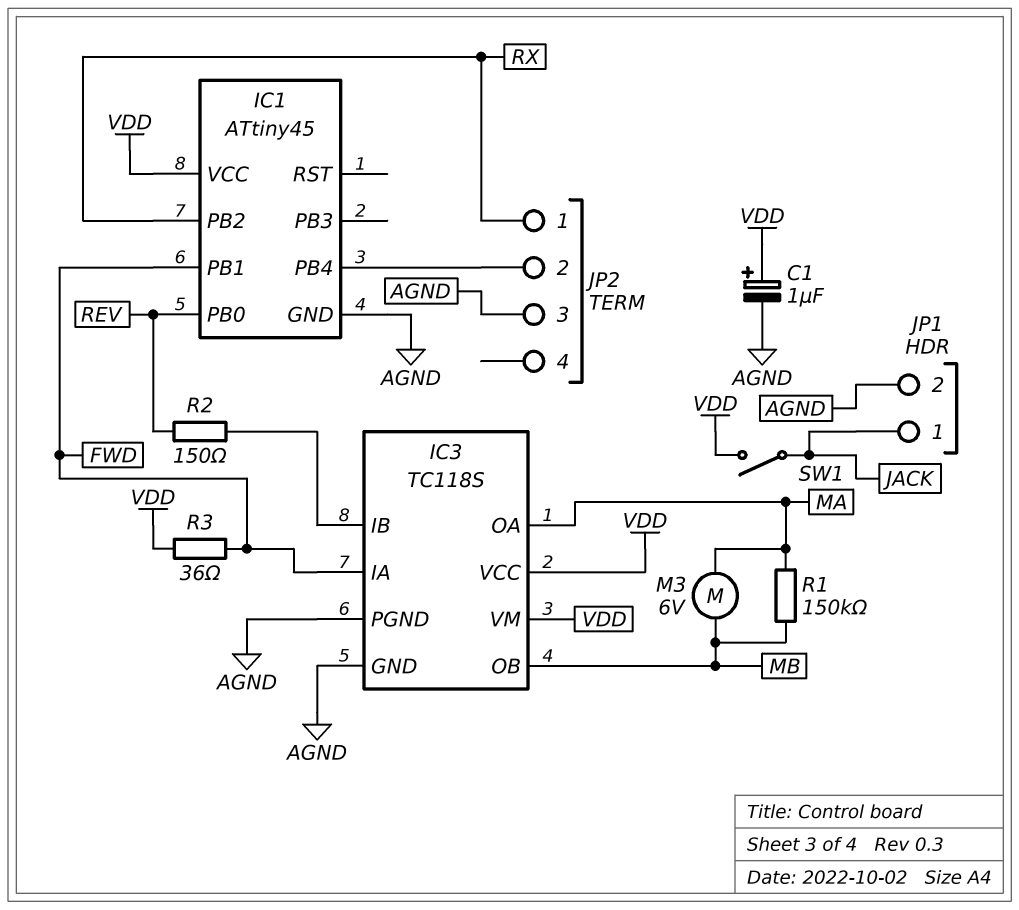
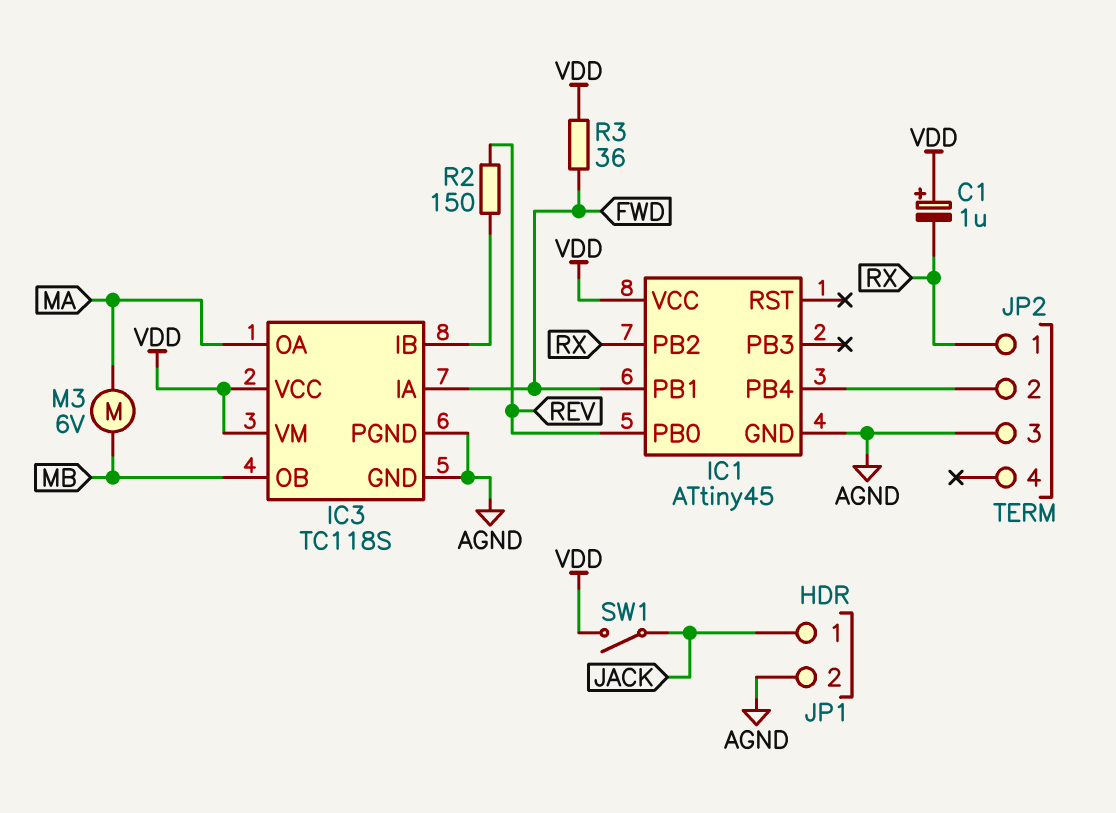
C1: 1uF (plus VDD, minus AGND) -> 1uF (plus VDD, minus RX)
R1: 150k (MA, MB) -> none

